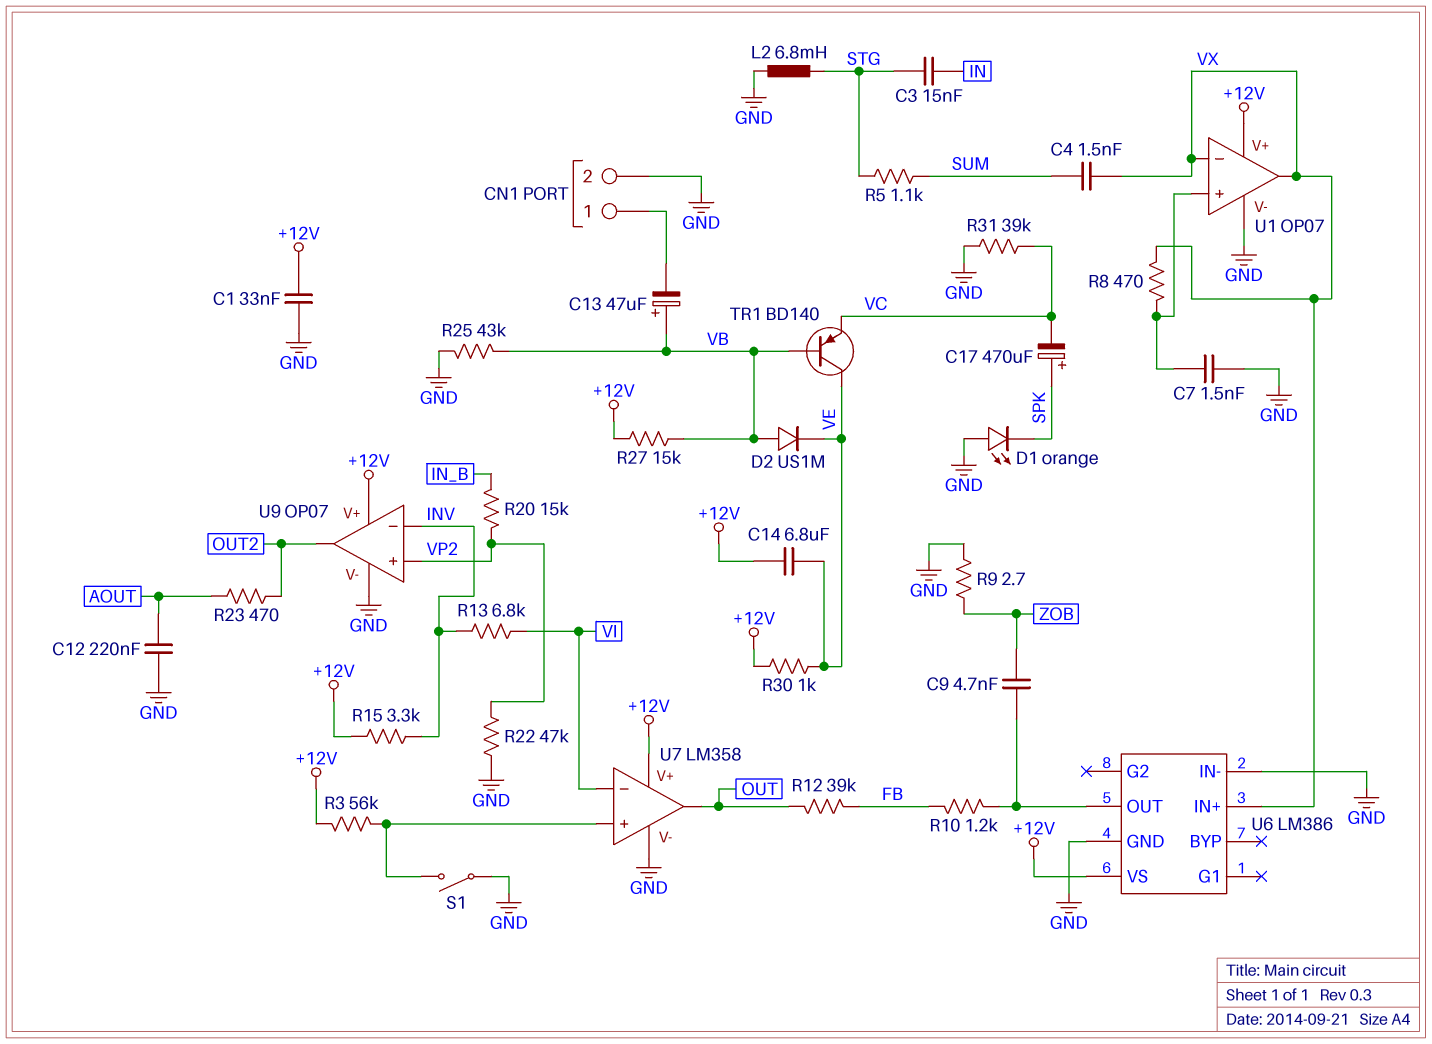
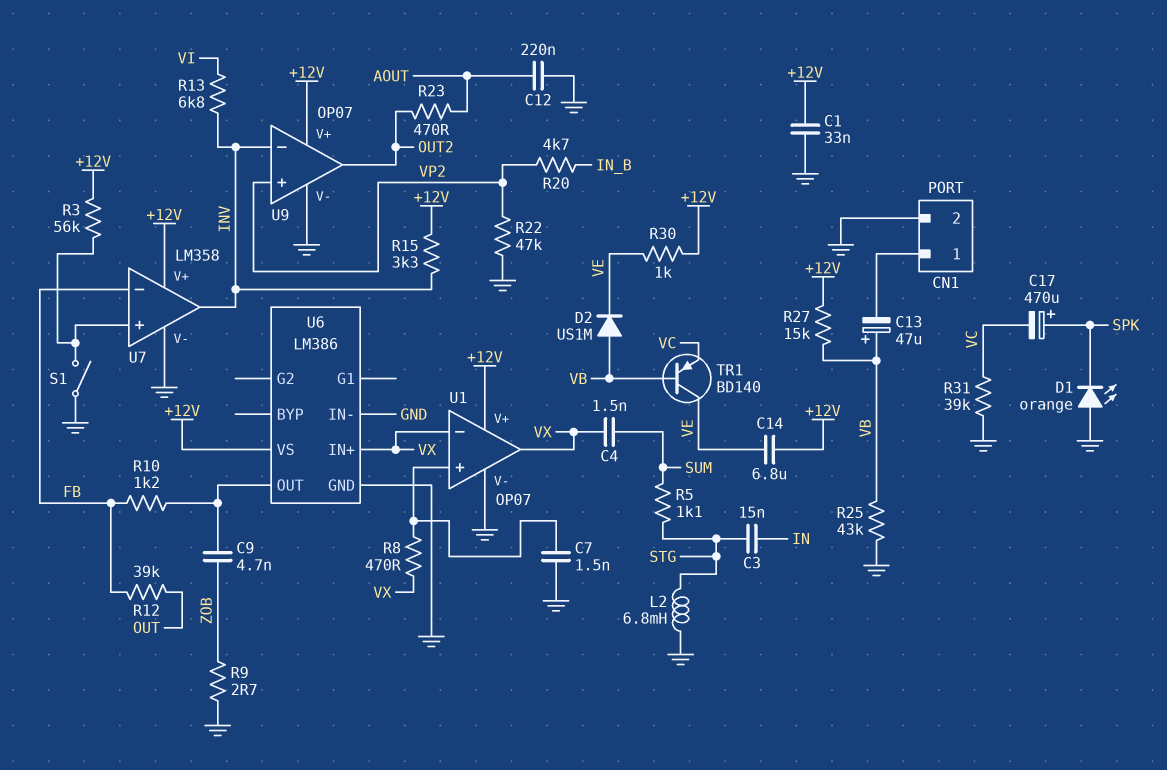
R20: 15k (IN_B, VP2) -> 4.7k (IN_B, VP2)
U7 pin in-: VI -> FB
U7 pin out: OUT -> INV

